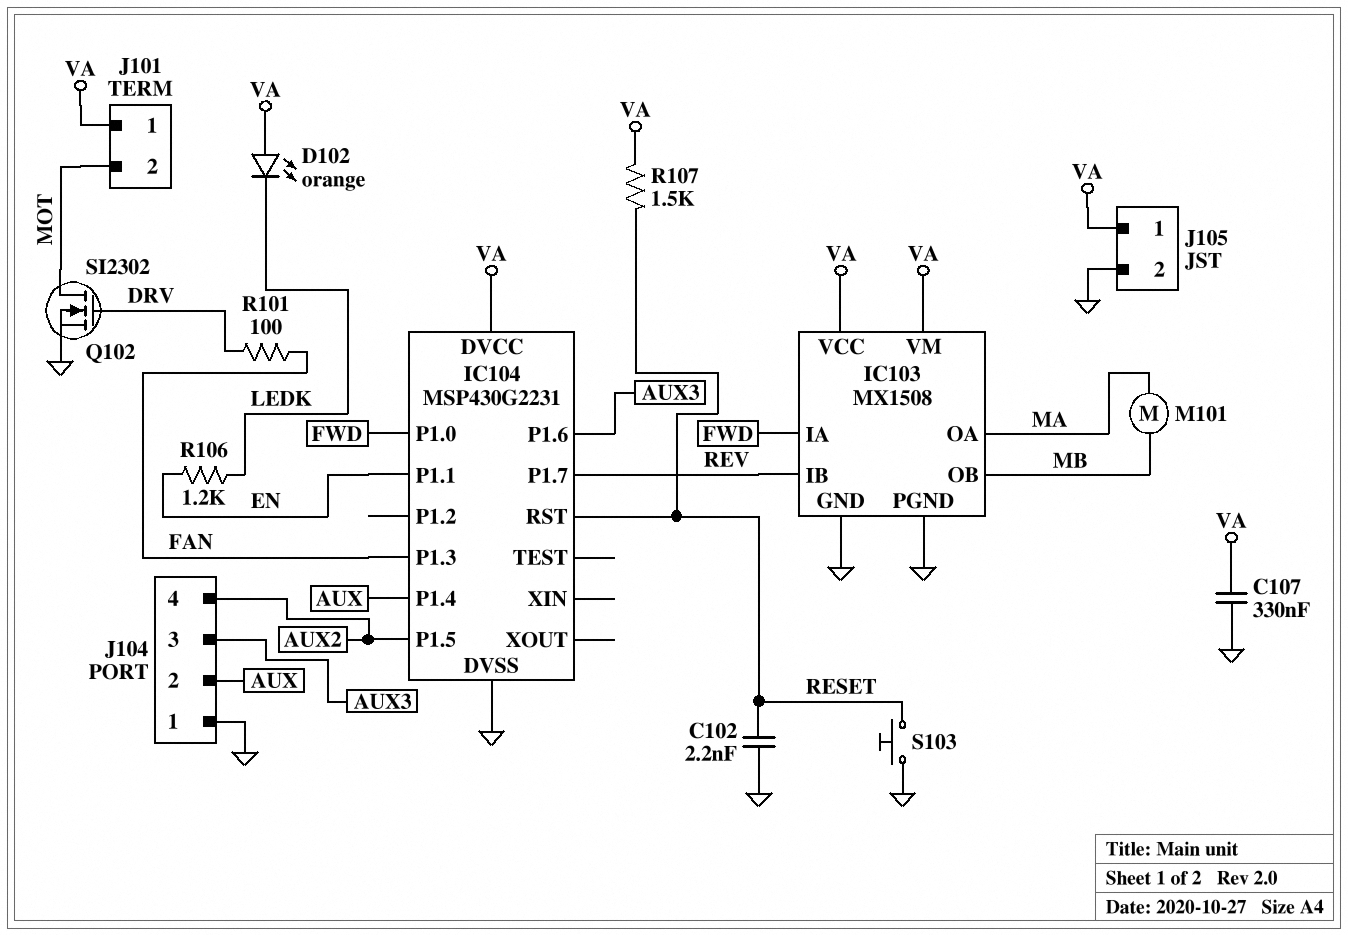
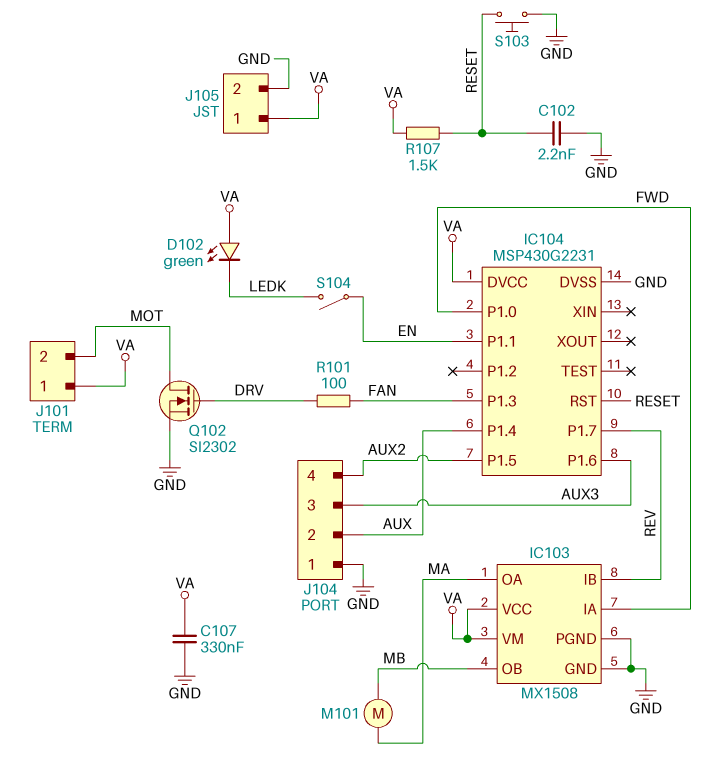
D102: LED orange (A VA, K LEDK) -> LED green (A VA, K LEDK)
R106: 1.2k (EN, LEDK) -> none
S104: none -> switch (EN, LEDK)

